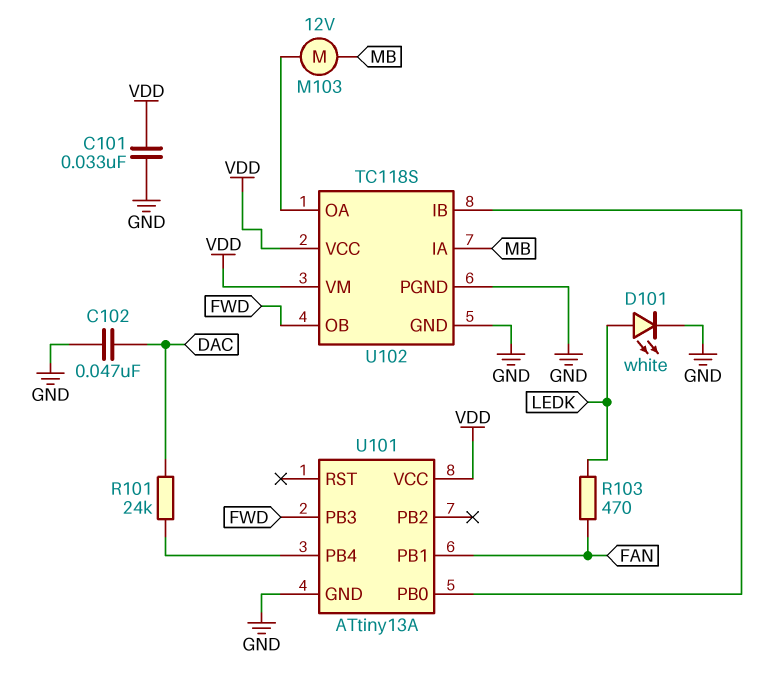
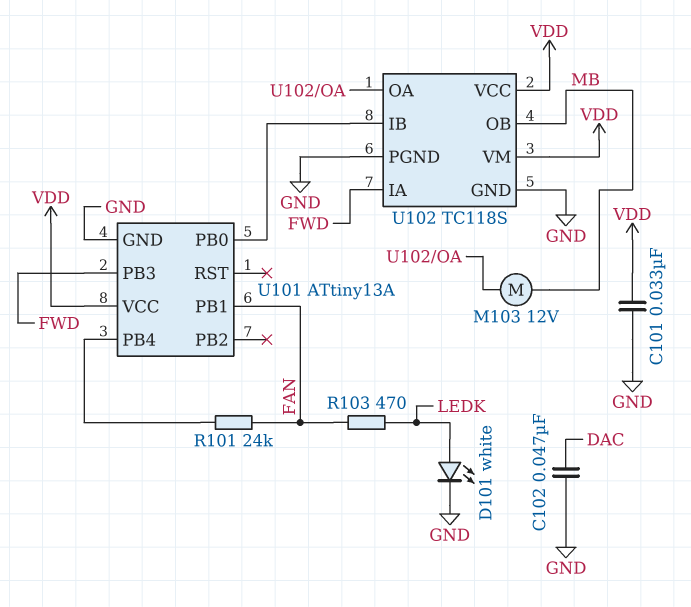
R101: 24k (DAC, U101/PB4) -> 24k (FAN, U101/PB4)
U102 pin IA: MB -> FWD
U102 pin OB: FWD -> MB

